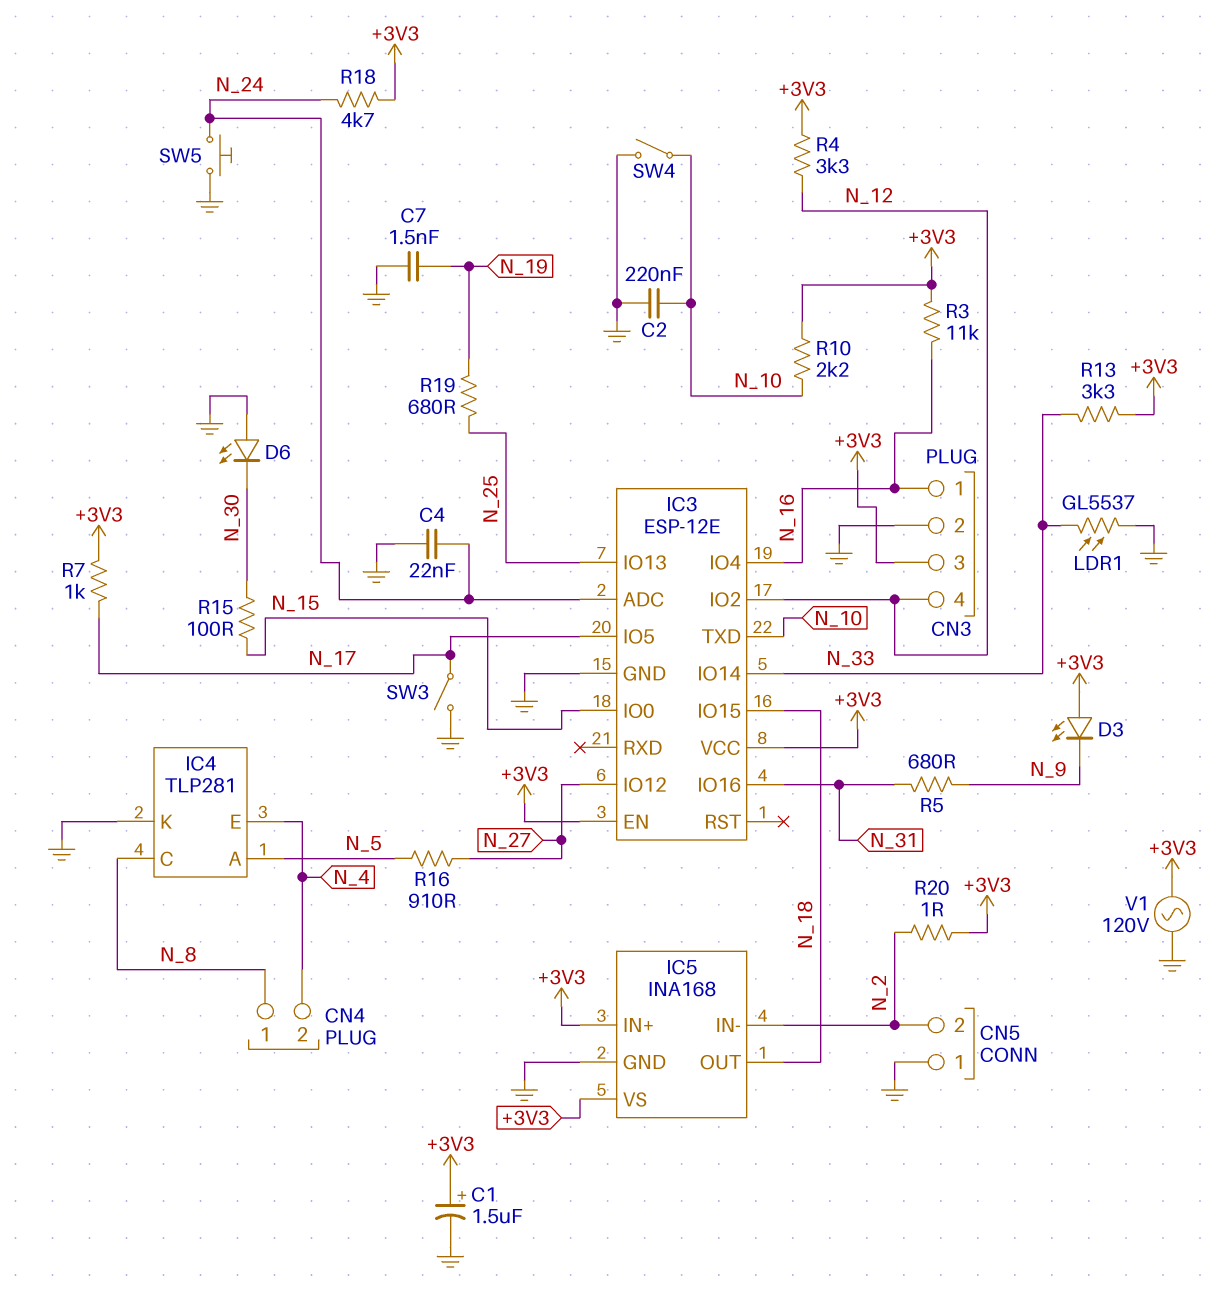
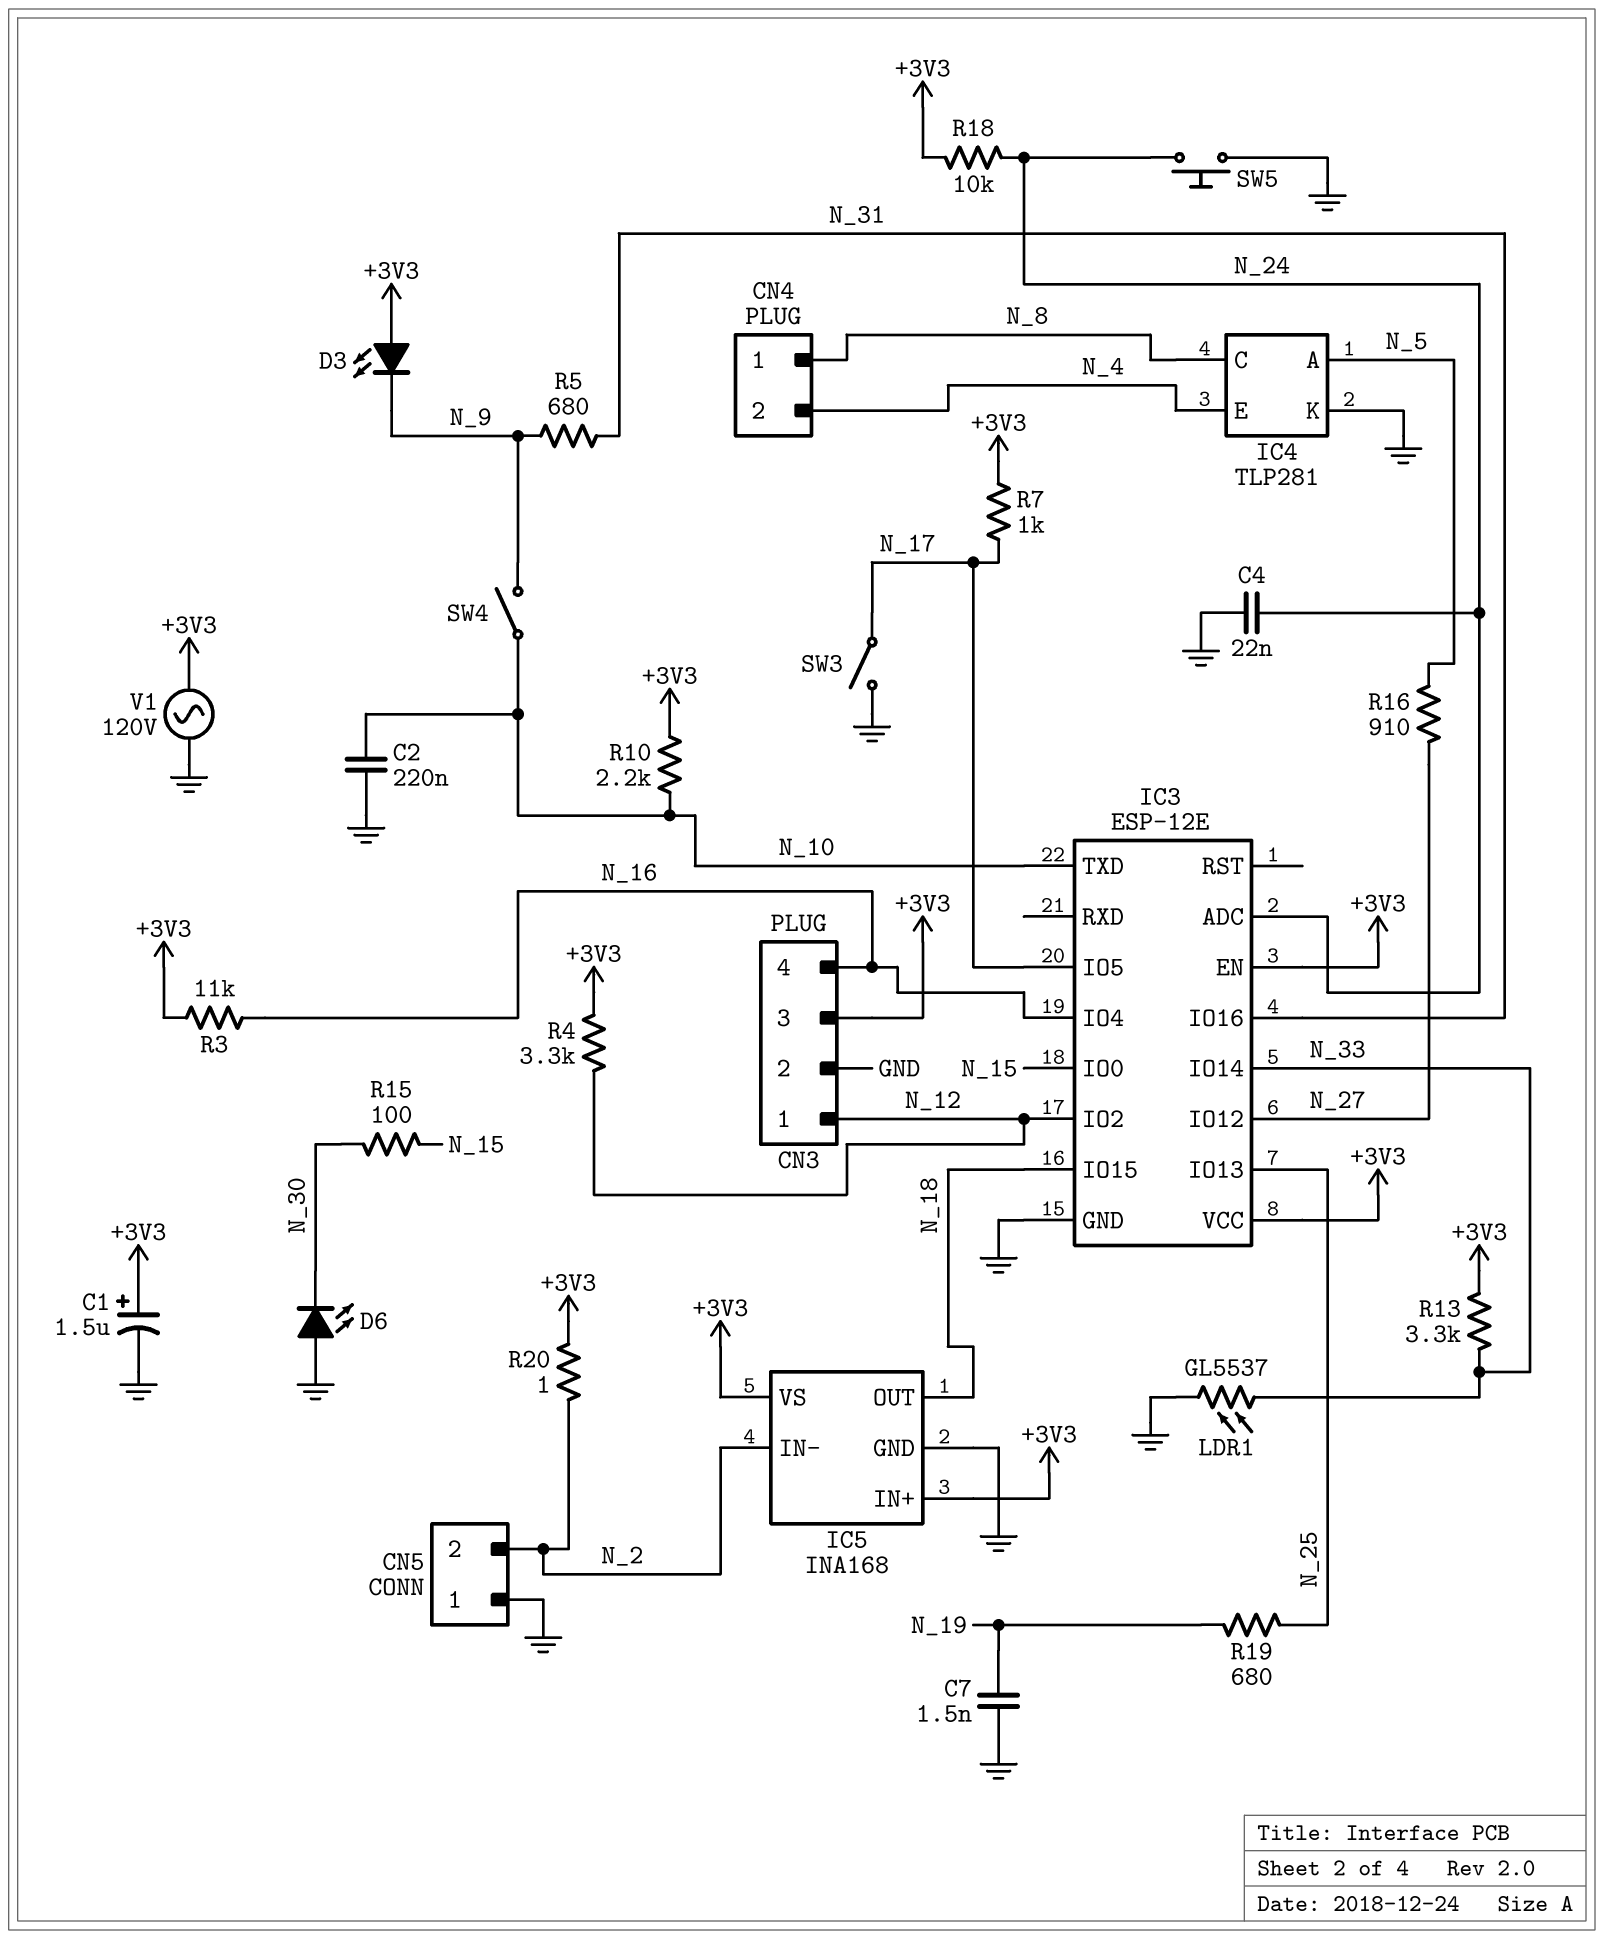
CN3 pin 1: N_16 -> N_12
CN3 pin 4: N_12 -> N_16
R18: 4.7k (+3V3, N_24) -> 10k (+3V3, N_24)
SW4: switch (GND, N_10) -> switch (N_9, N_10)

